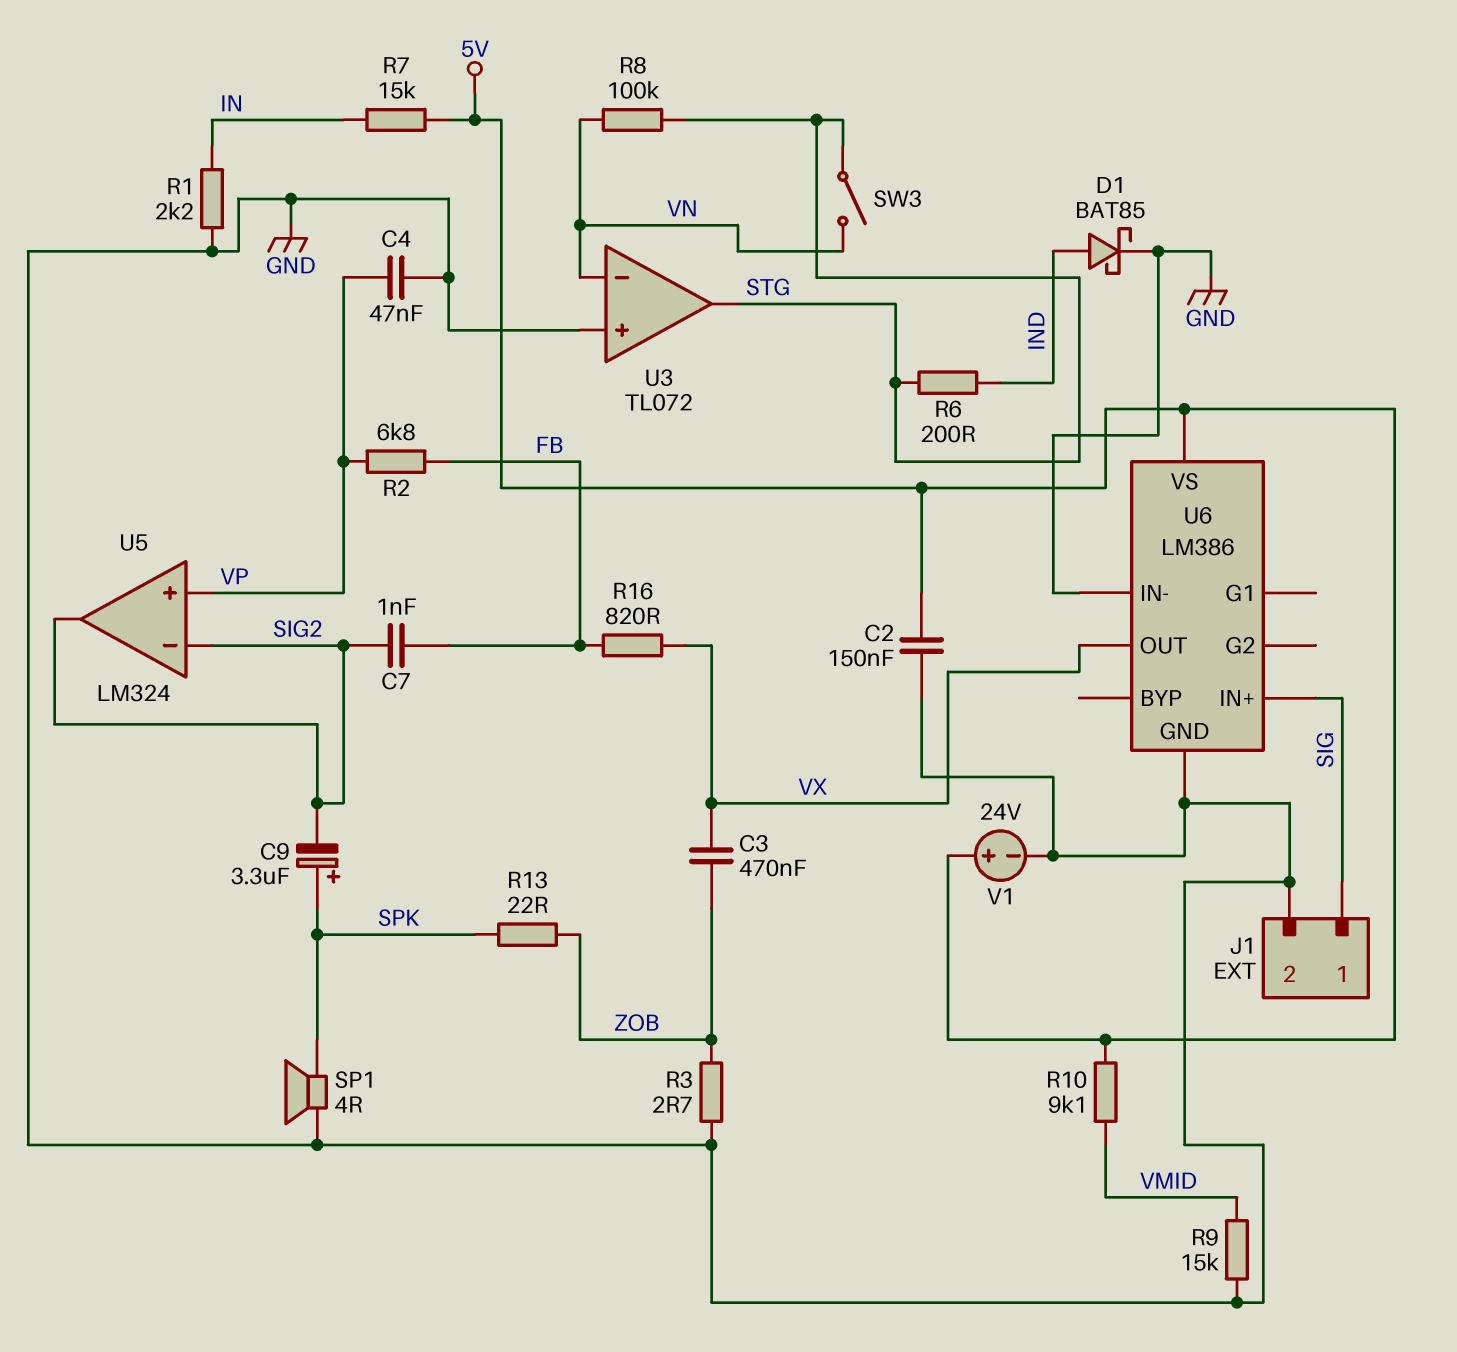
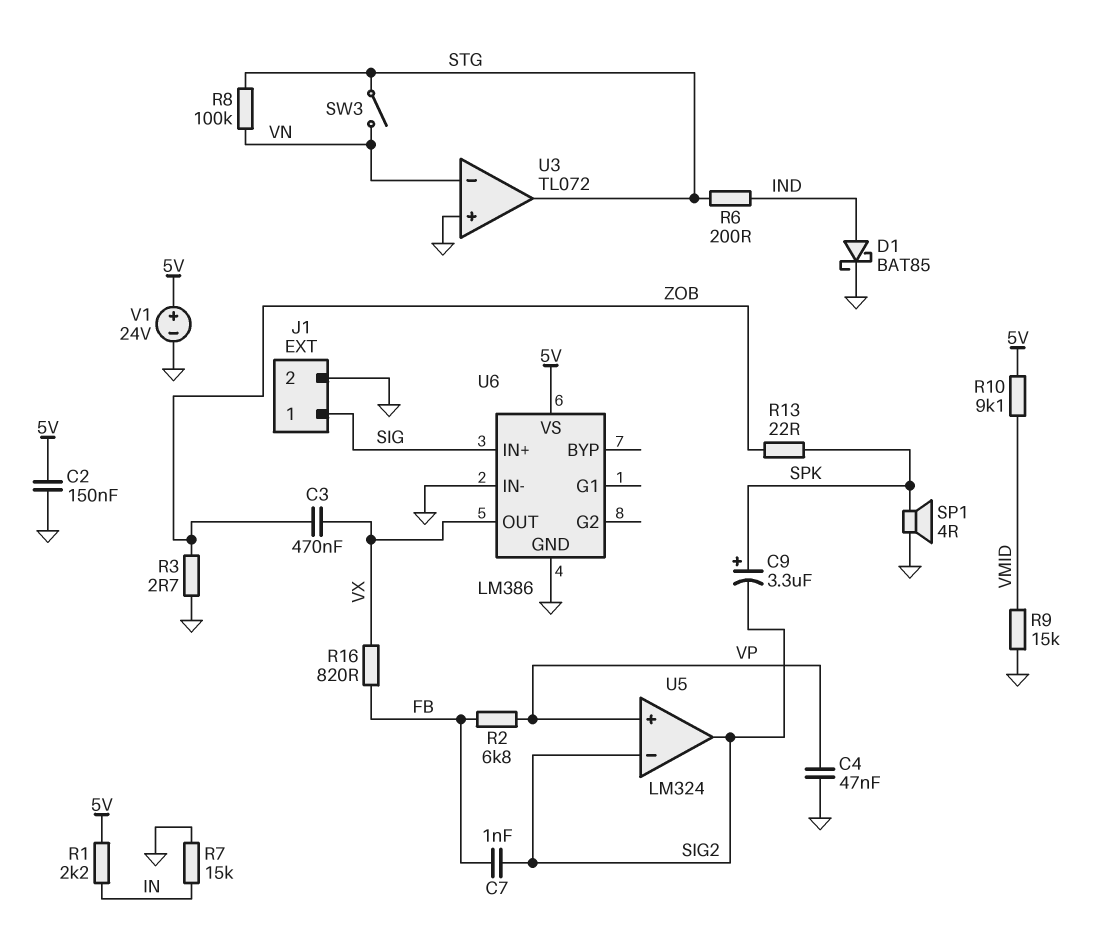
R1: 2.2k (GND, IN) -> 2.2k (5V, IN)
R7: 15k (5V, IN) -> 15k (GND, IN)

